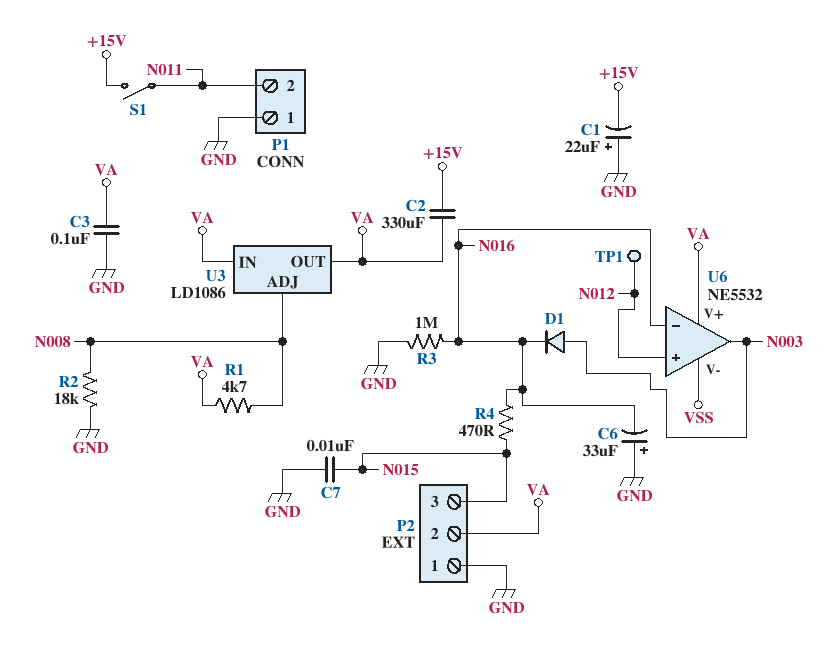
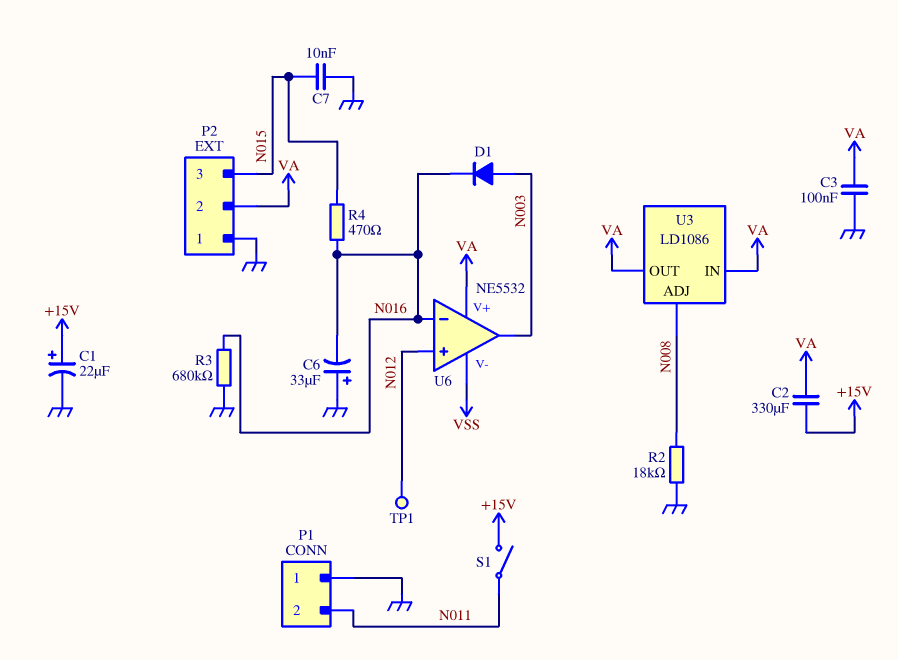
C1: 22uF (plus GND, minus +15V) -> 22uF (plus +15V, minus GND)
R1: 4.7k (N008, VA) -> none
R3: 1M (GND, N016) -> 680k (GND, N016)

